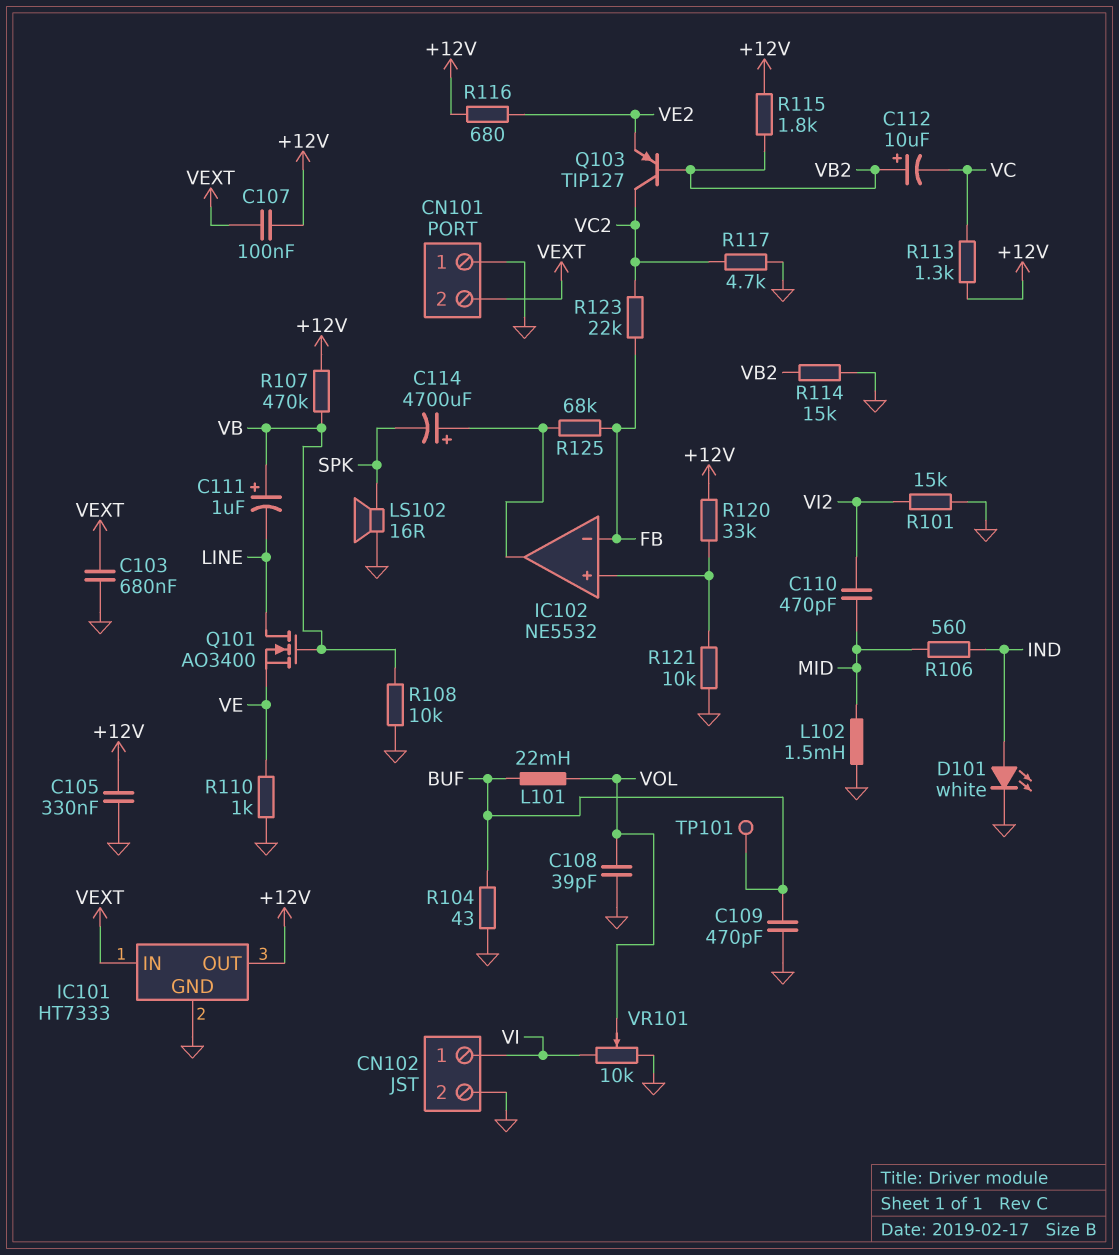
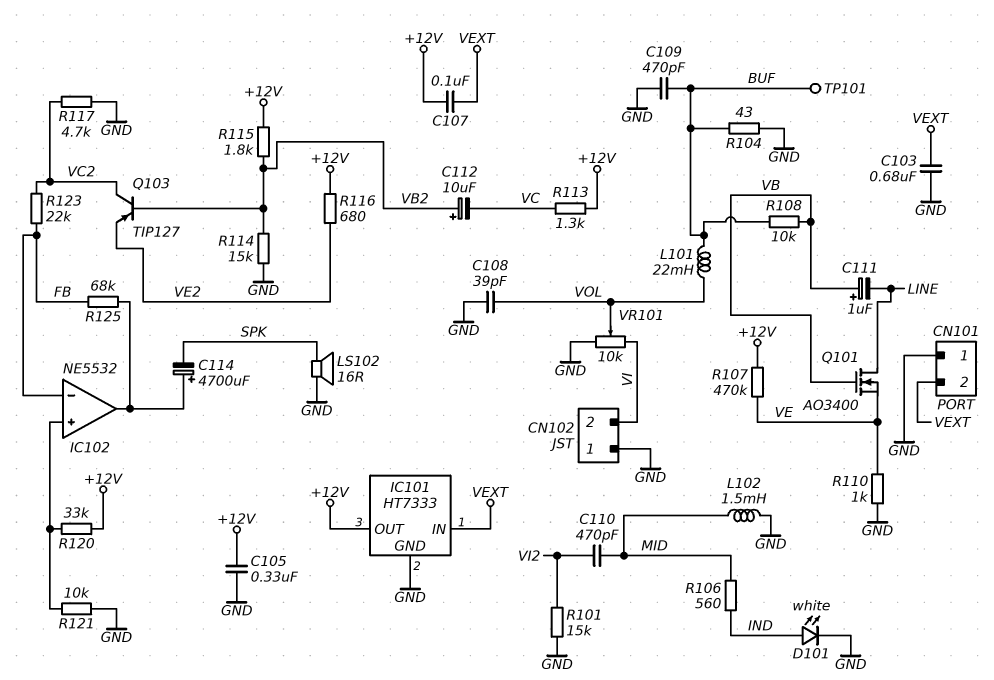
CN102 pin 1: VI -> GND
CN102 pin 2: GND -> VI
R107: 470k (+12V, VB) -> 470k (+12V, VE)
R108: 10k (GND, VB) -> 10k (BUF, VB)

